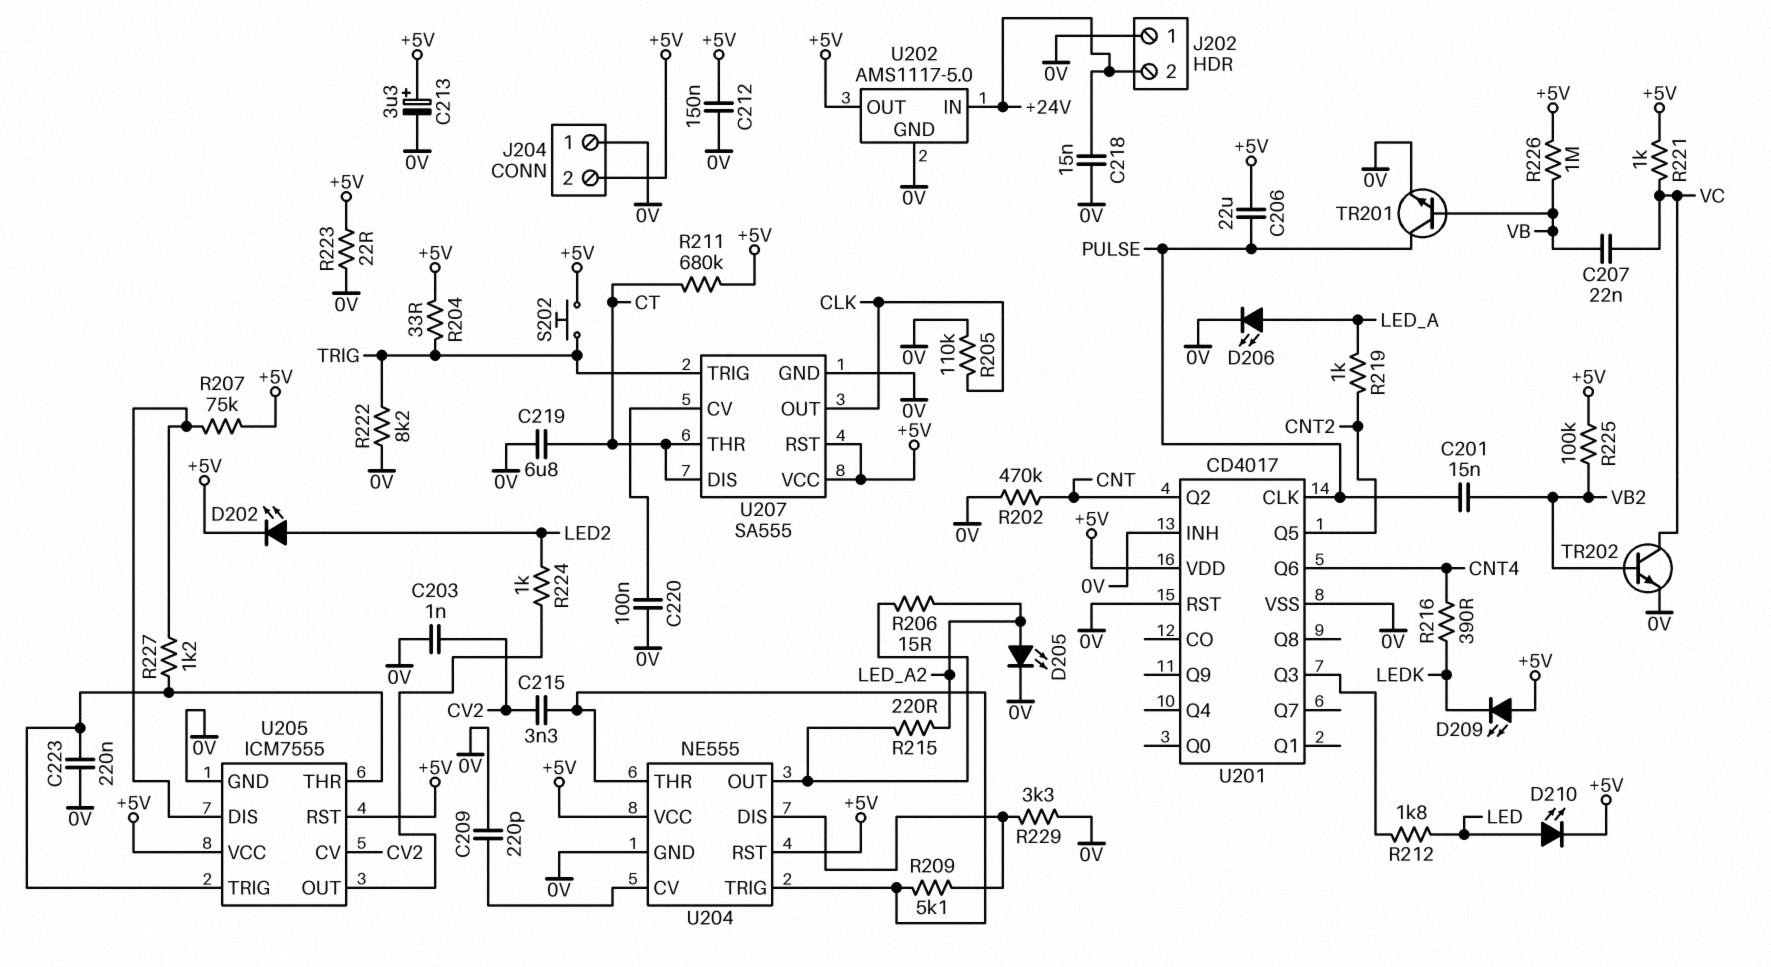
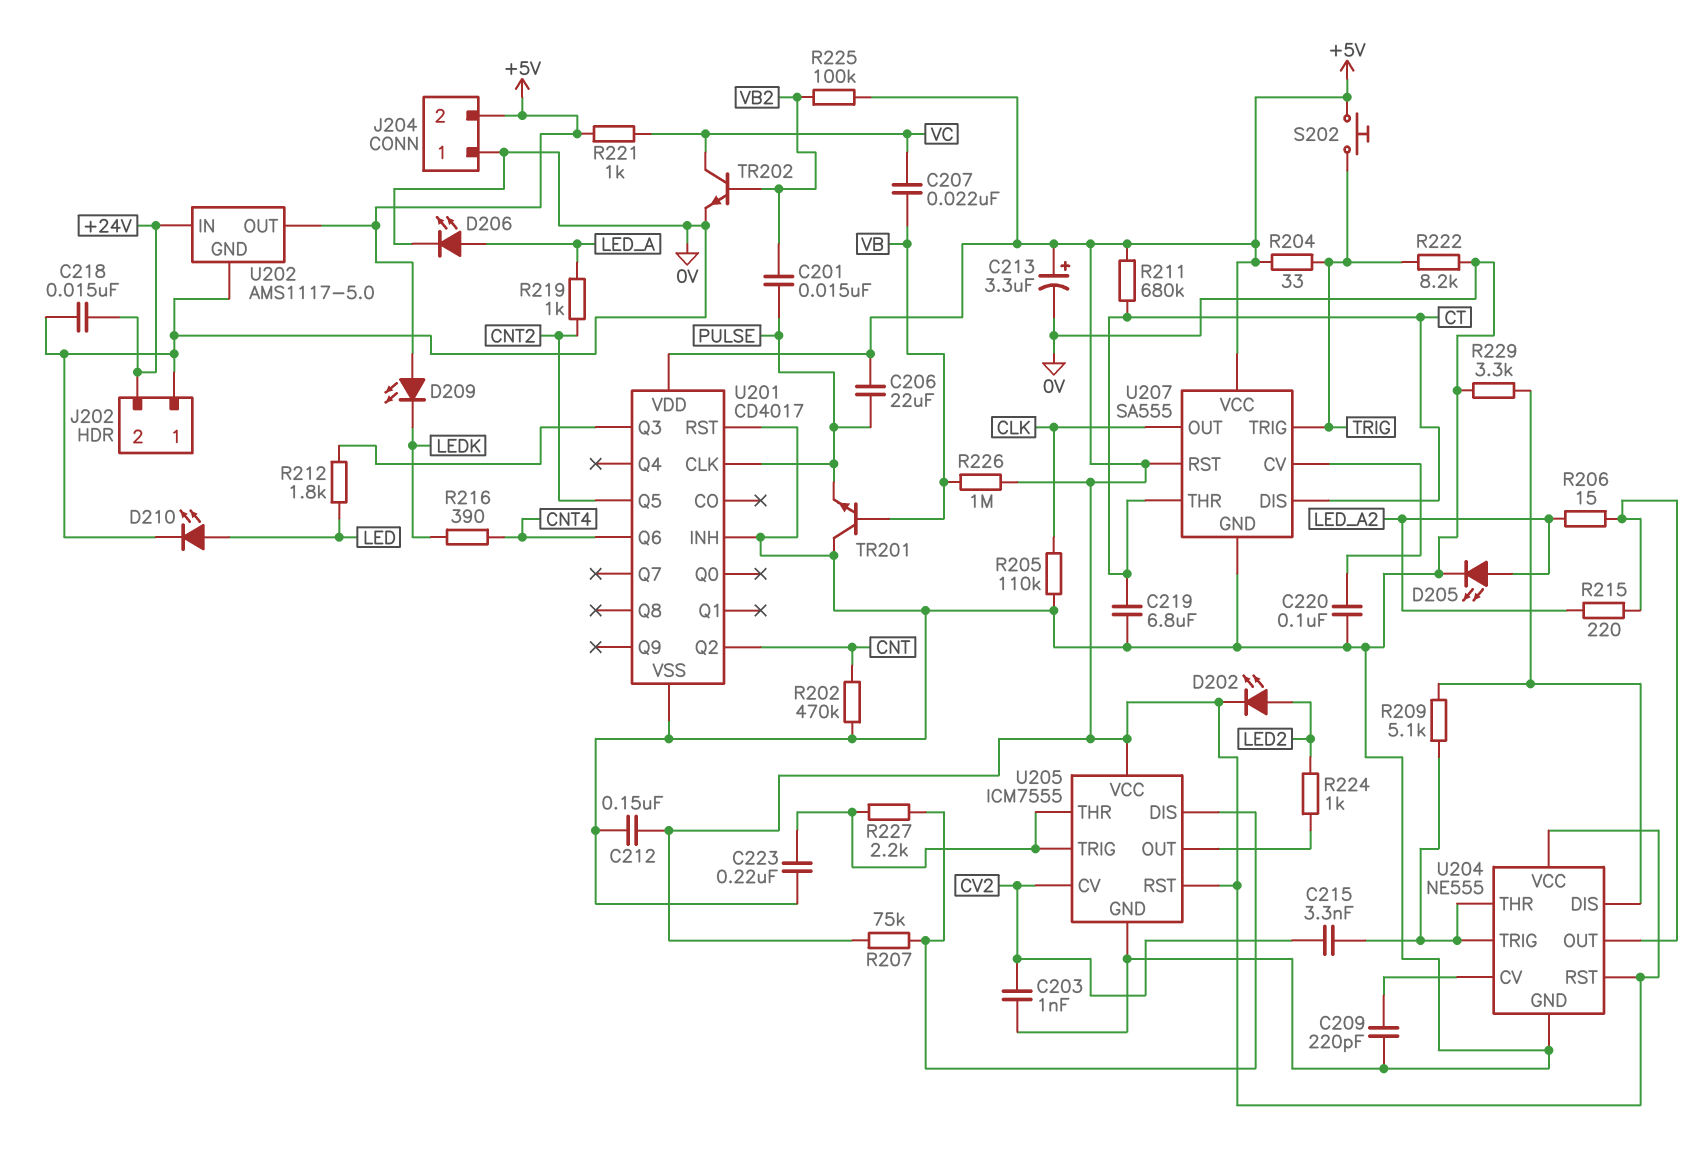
D210: LED (A LED, K +5V) -> LED (A LED, K 0V)
R223: 22 (+5V, 0V) -> none
R227: 1.2k (U205/DIS, U205/THR) -> 2.2k (U205/DIS, U205/THR)
TR201: NPN (B VB, C PULSE, E 0V) -> NPN (B VB, C 0V, E PULSE)

